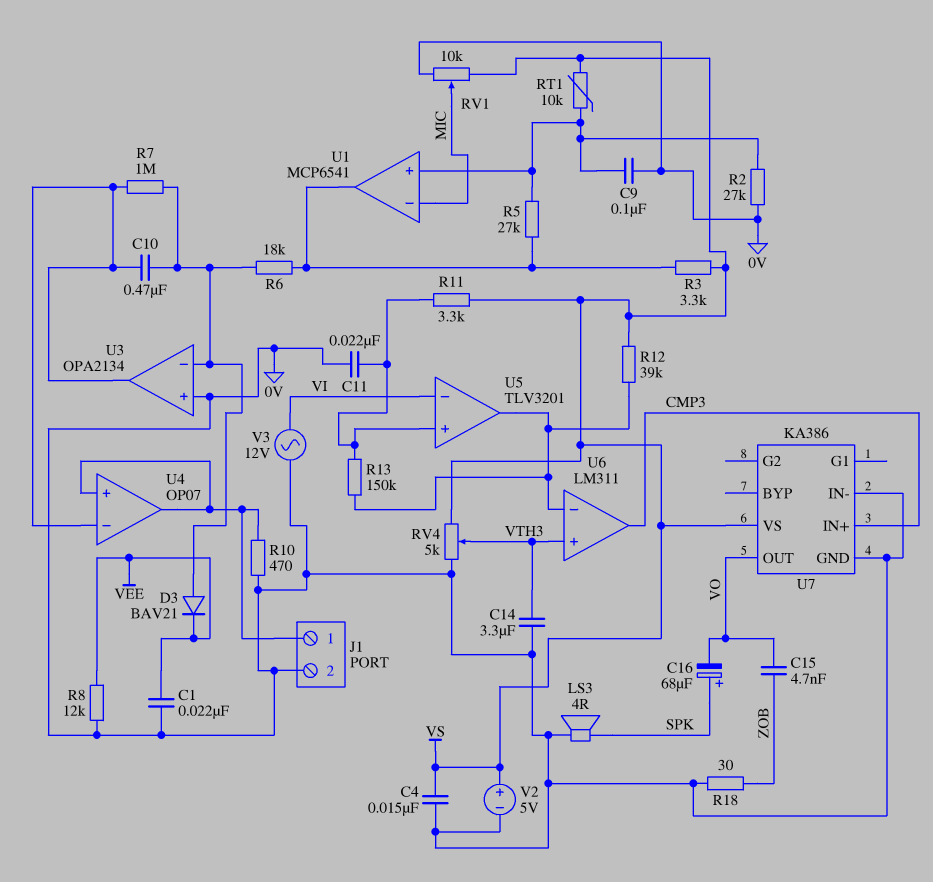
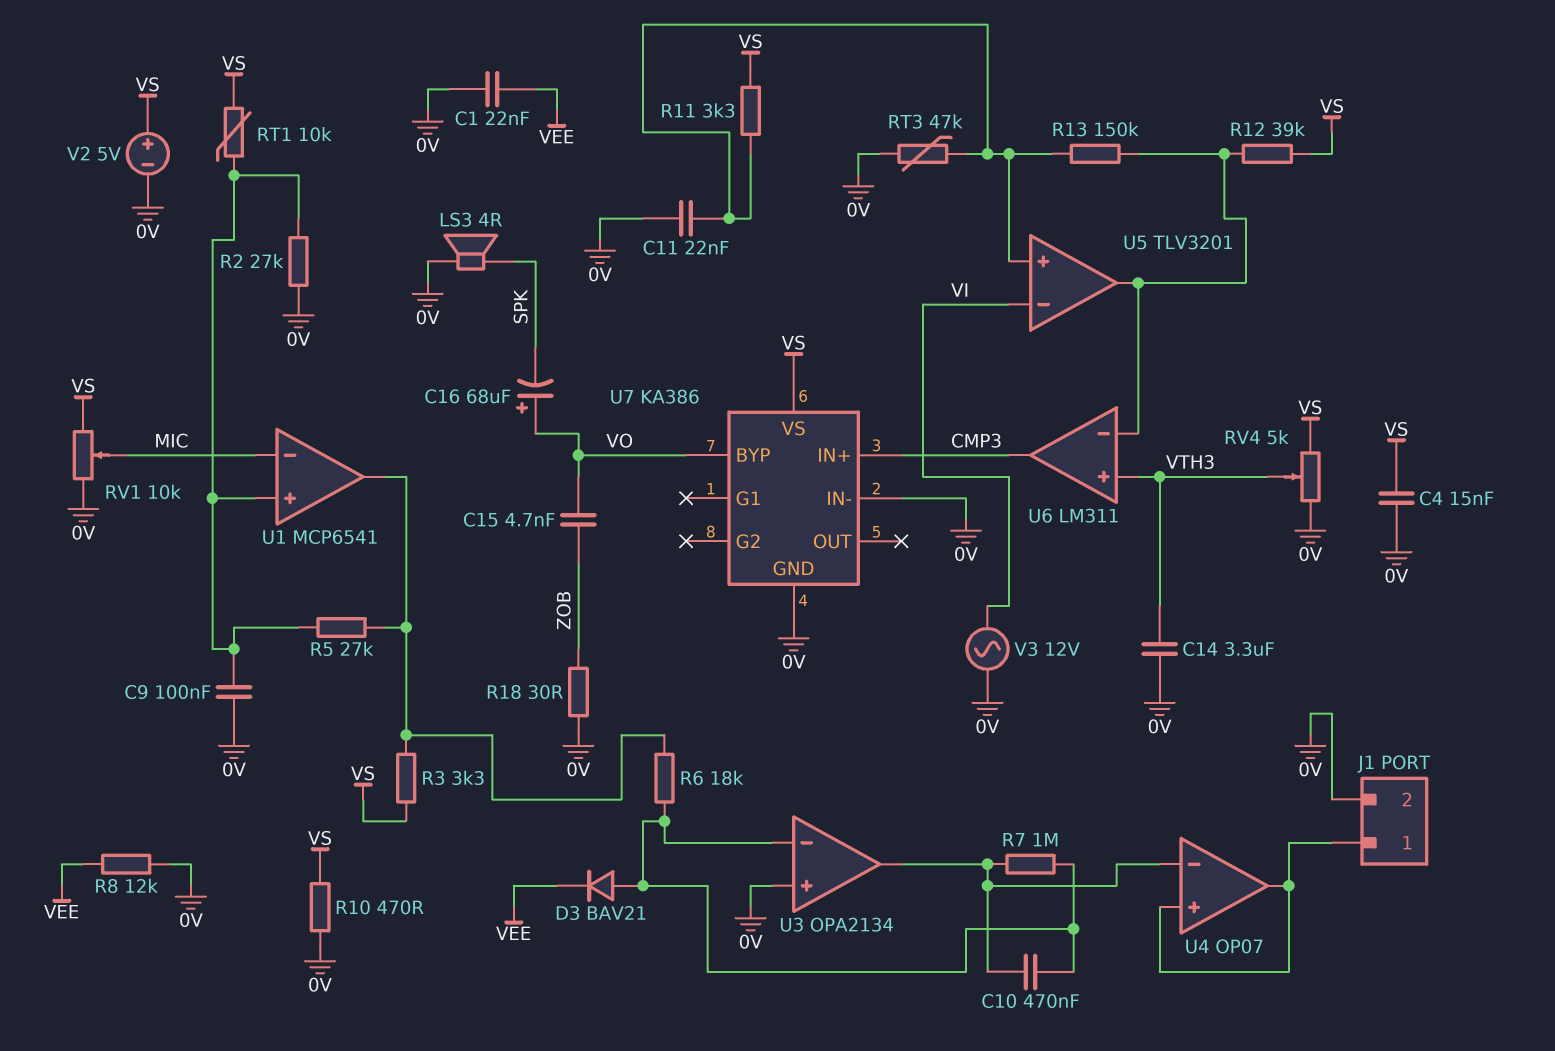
C16: 68uF (plus SPK, minus VO) -> 68uF (plus VO, minus SPK)
R10: 470 (0V, J1/1) -> 470 (0V, VS)
RT3: none -> 47k (0V, U5/in+)
U7 pin BYP: none -> VO
U7 pin OUT: VO -> none

